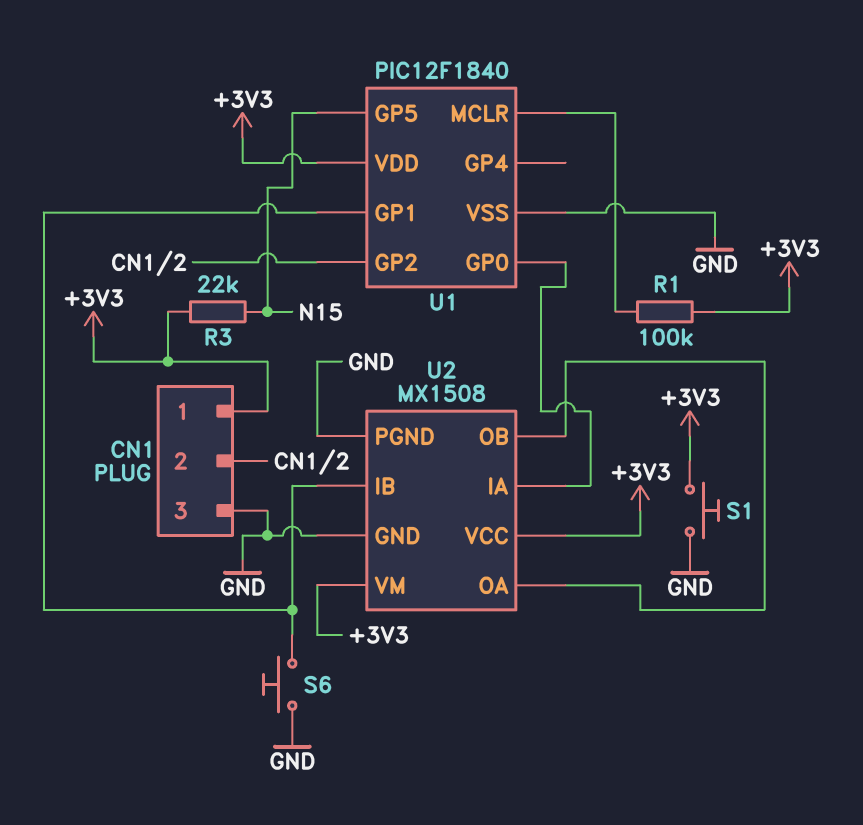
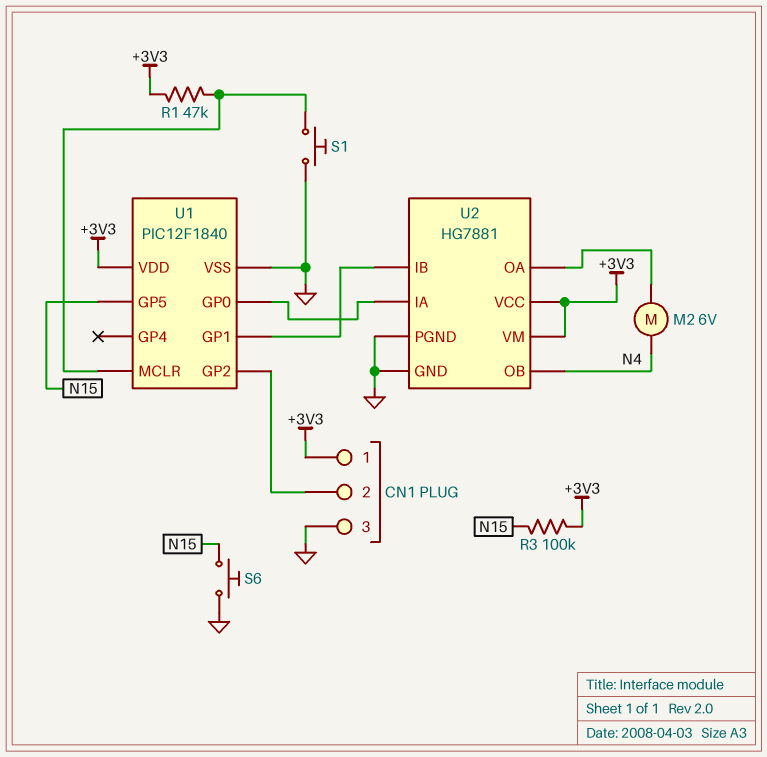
M2: none -> motor 6V (N4, U2/OA)
R1: 100k (+3V3, U1/MCLR) -> 47k (+3V3, U1/MCLR)
R3: 22k (+3V3, N15) -> 100k (+3V3, N15)
S1: button (+3V3, GND) -> button (GND, U1/MCLR)
S6: button (GND, U1/GP1) -> button (GND, N15)
U2: MX1508 -> HG7881
U2 pin OB: U2/OA -> N4

